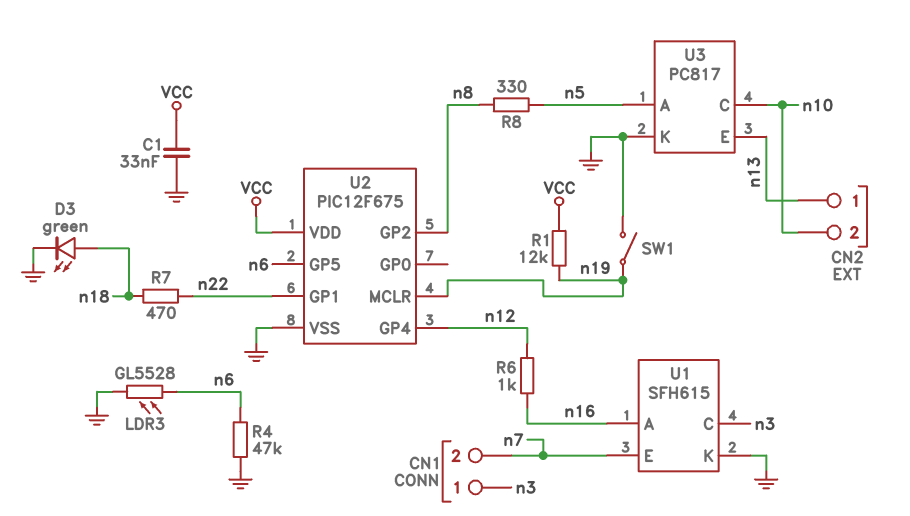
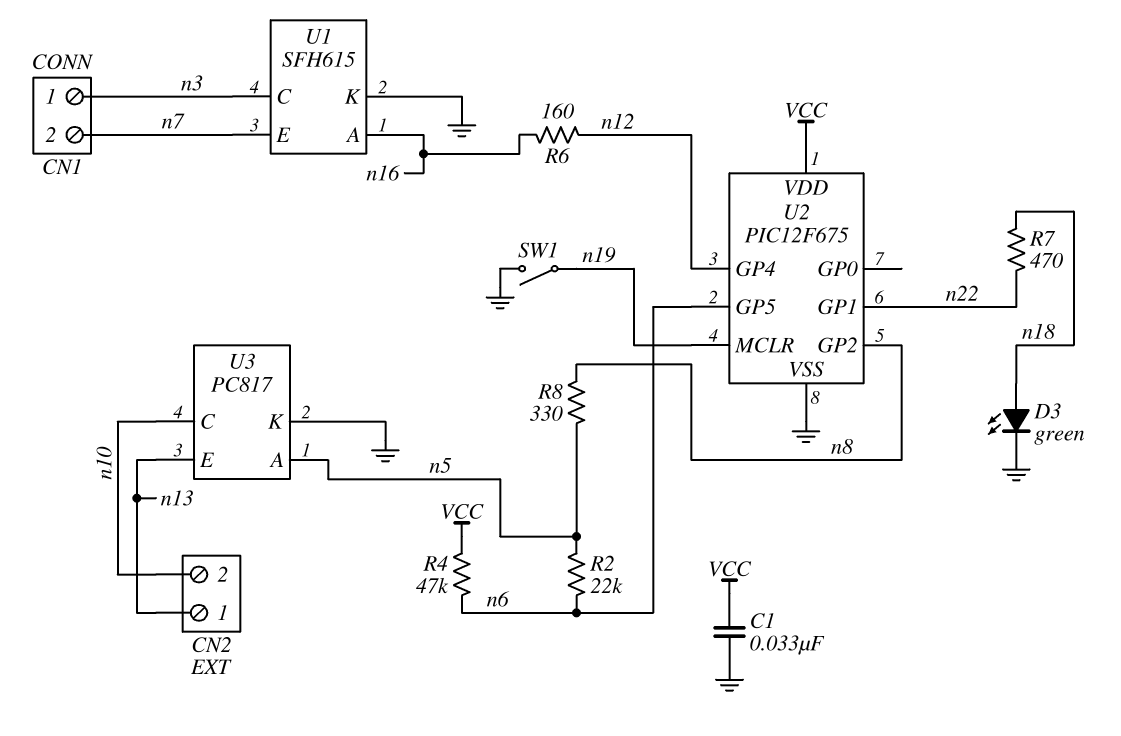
LDR3: GL5528 (GND, n6) -> none
R1: 12k (VCC, n19) -> none
R2: none -> 22k (n5, n6)
R4: 47k (GND, n6) -> 47k (VCC, n6)
R6: 1k (n12, n16) -> 160 (n12, n16)

